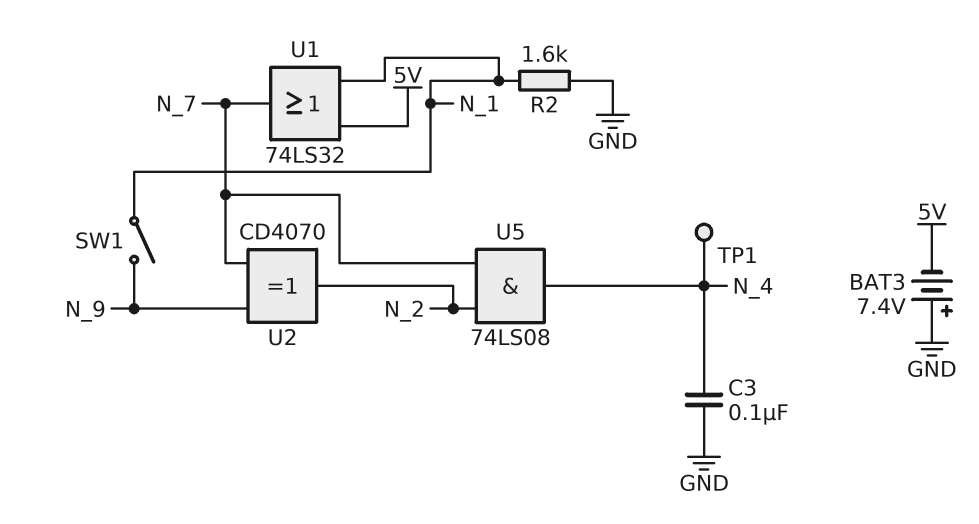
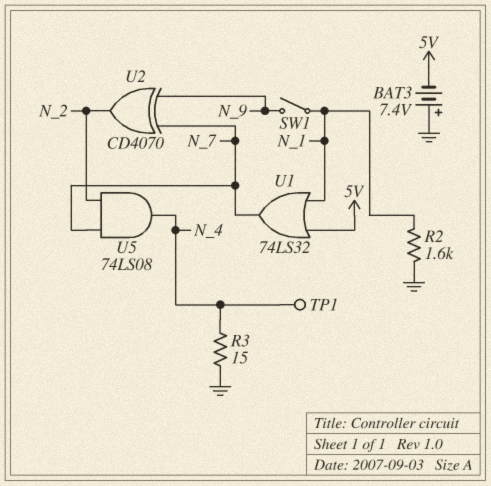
C3: 100nF (GND, N_4) -> none
R3: none -> 15 (GND, N_4)

